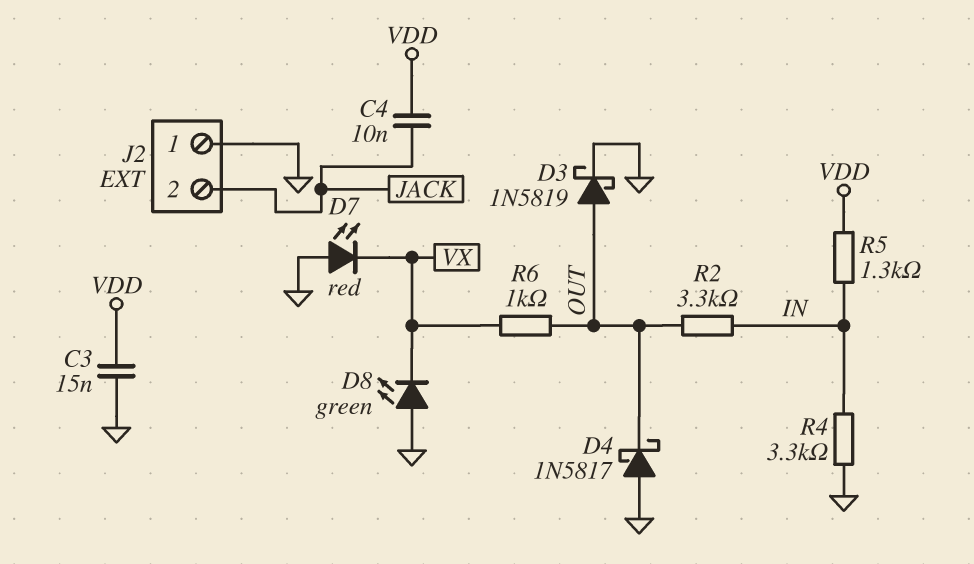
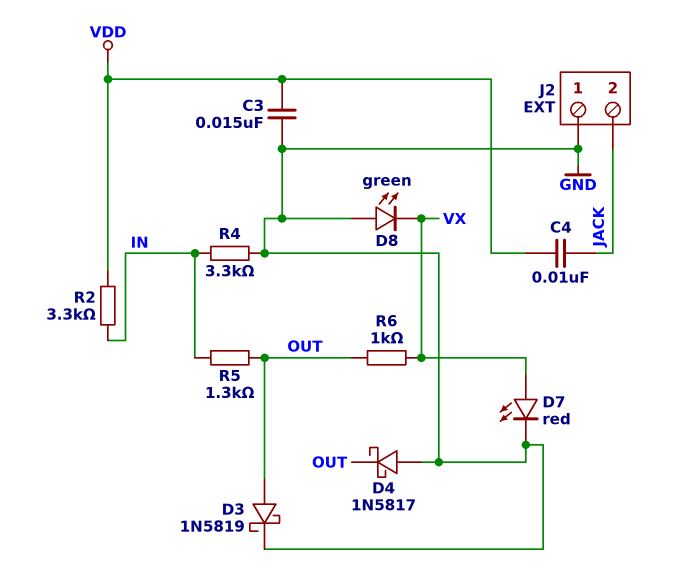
D7: LED red (A GND, K VX) -> LED red (A VX, K GND)
R2: 3.3k (IN, OUT) -> 3.3k (IN, VDD)
R5: 1.3k (IN, VDD) -> 1.3k (IN, OUT)

